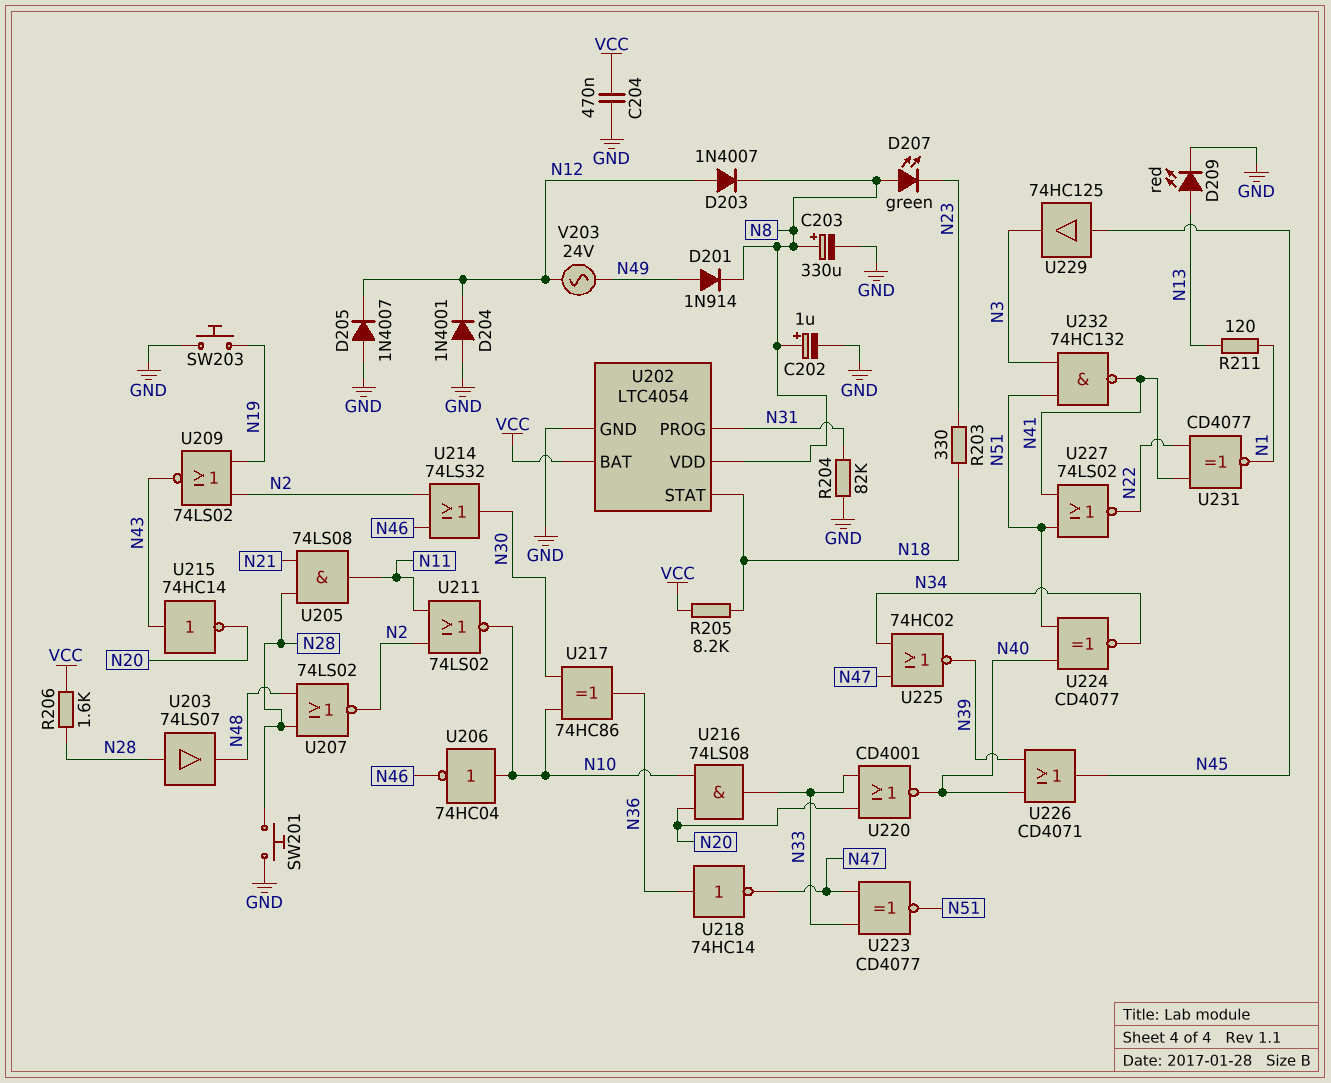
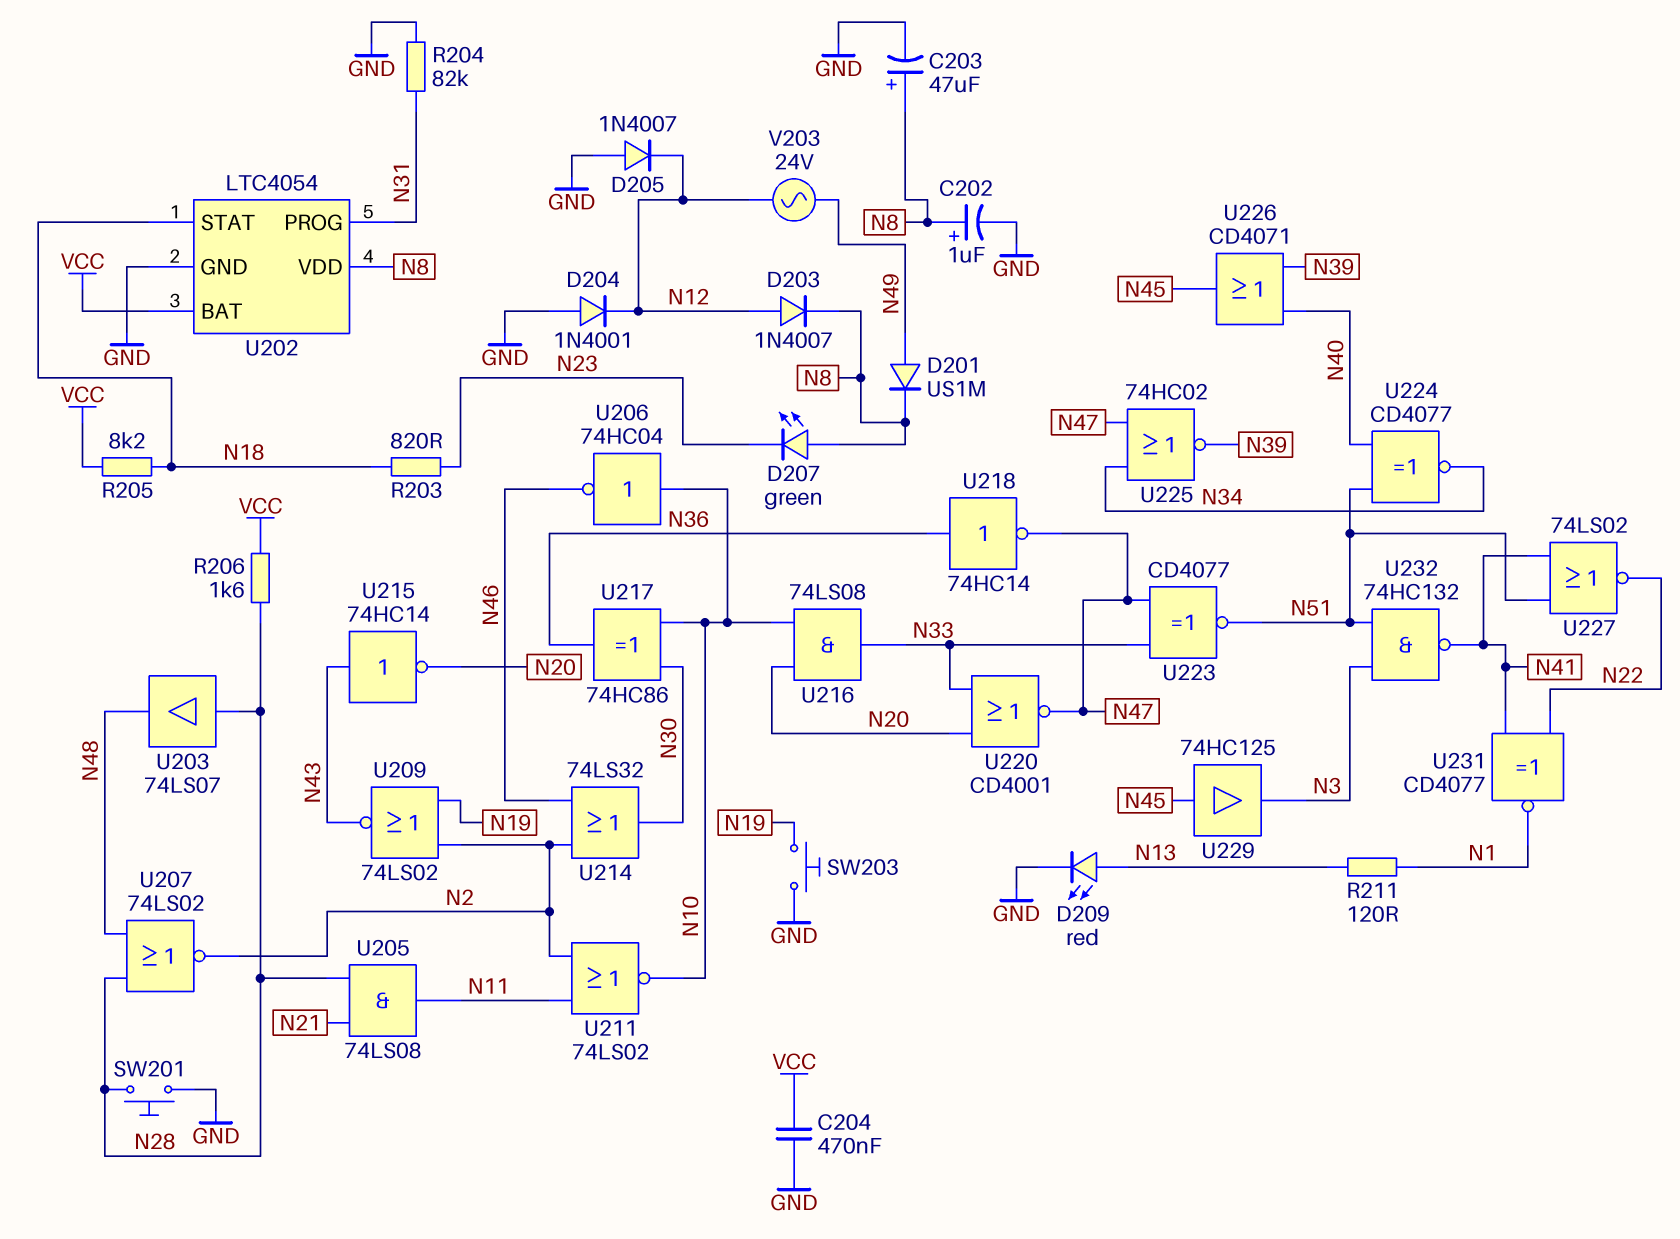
C203: 330uF (plus N8, minus GND) -> 47uF (plus N8, minus GND)
D201: diode 1N914 (A N49, K N8) -> diode US1M (A N49, K N8)
R203: 330 (N18, N23) -> 820 (N18, N23)
U220: NOR CD4001 (in N20, in N33, out N40) -> NOR CD4001 (in N20, in N33, out N47)

